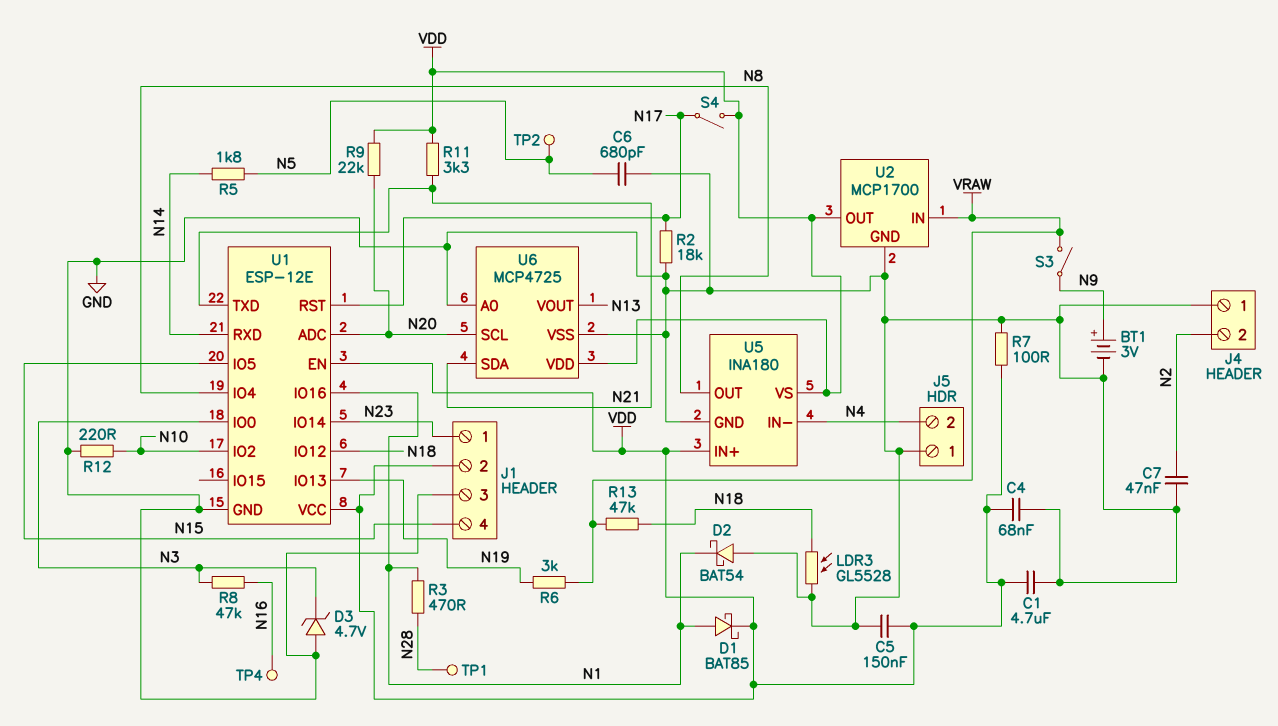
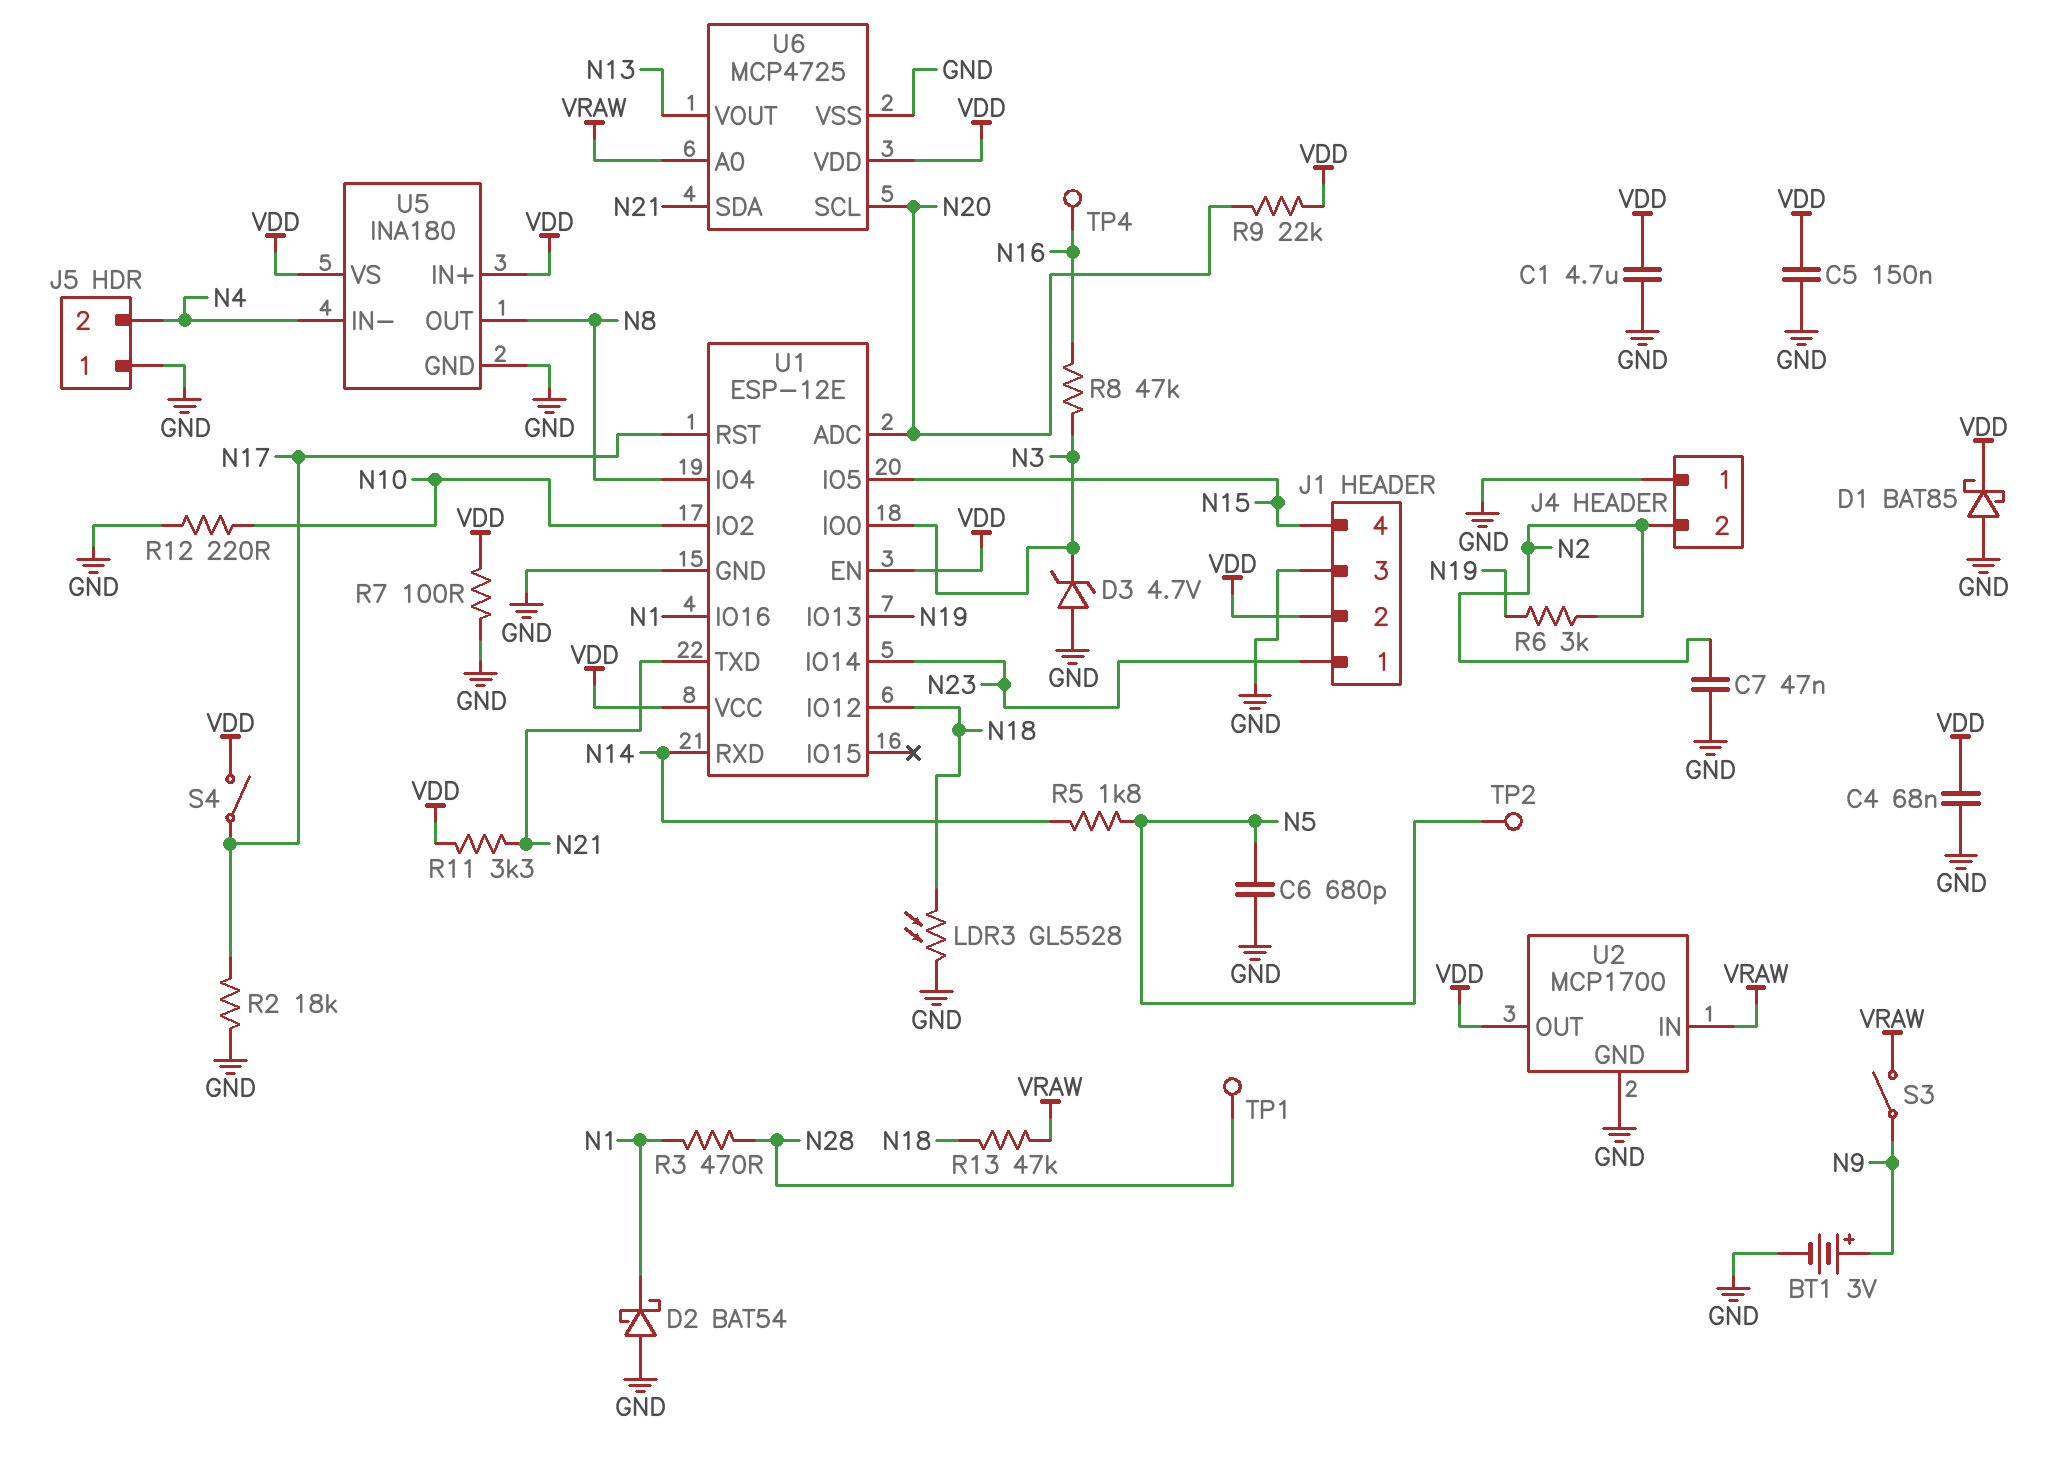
D1: schottky BAT85 (A N1, K VDD) -> schottky BAT85 (A GND, K VDD)
R6: 3k (N19, VRAW) -> 3k (N2, N19)
U6 pin A0: GND -> VRAW

